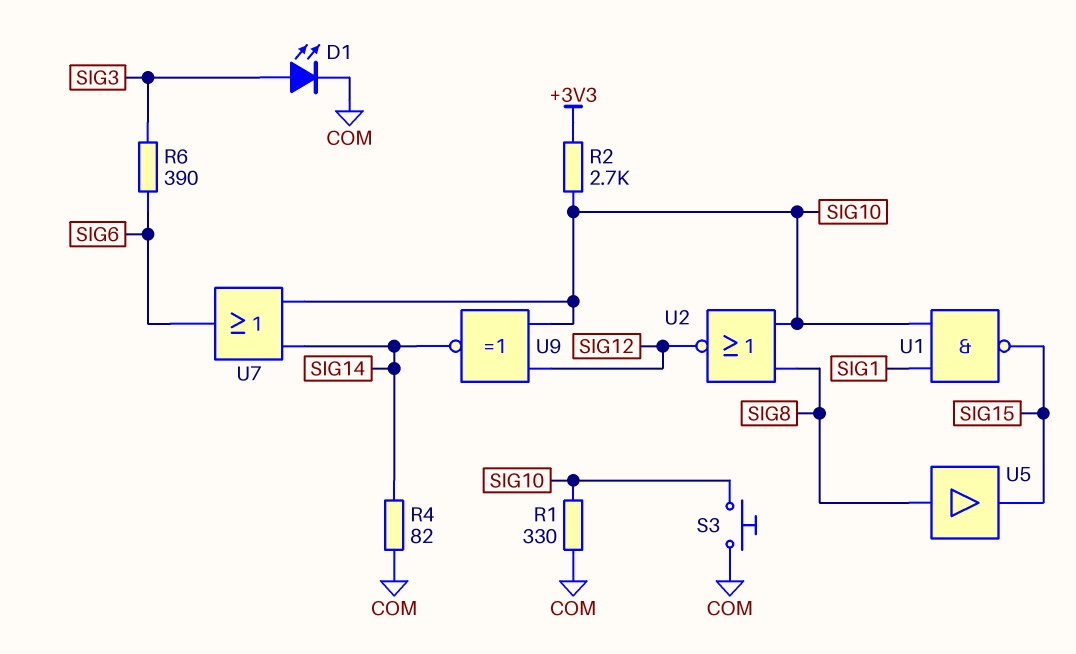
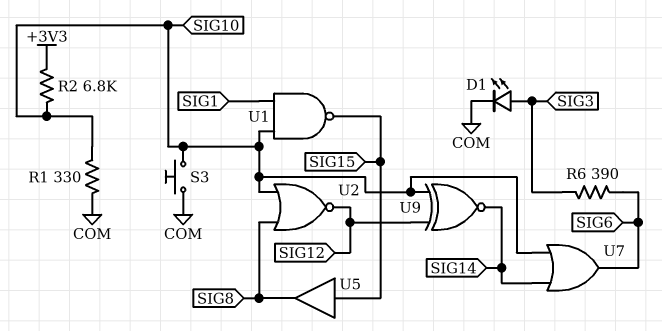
R2: 2.7k (+3V3, SIG10) -> 6.8k (+3V3, SIG10)
R4: 82 (COM, SIG14) -> none
U5: buffer (in SIG8, out SIG15) -> buffer (in SIG15, out SIG8)

